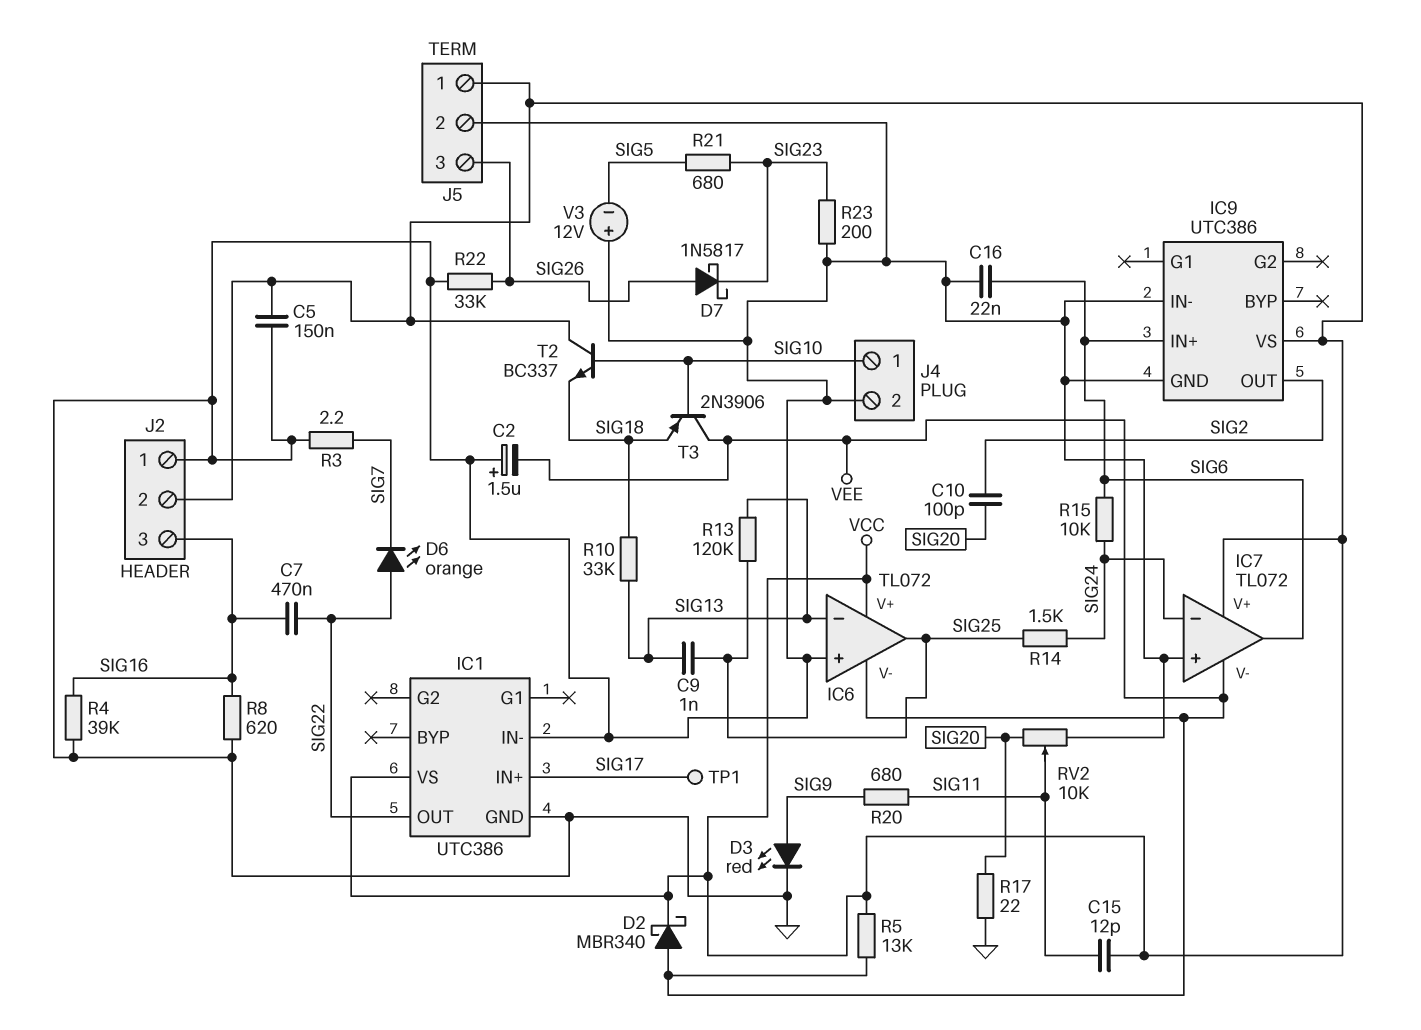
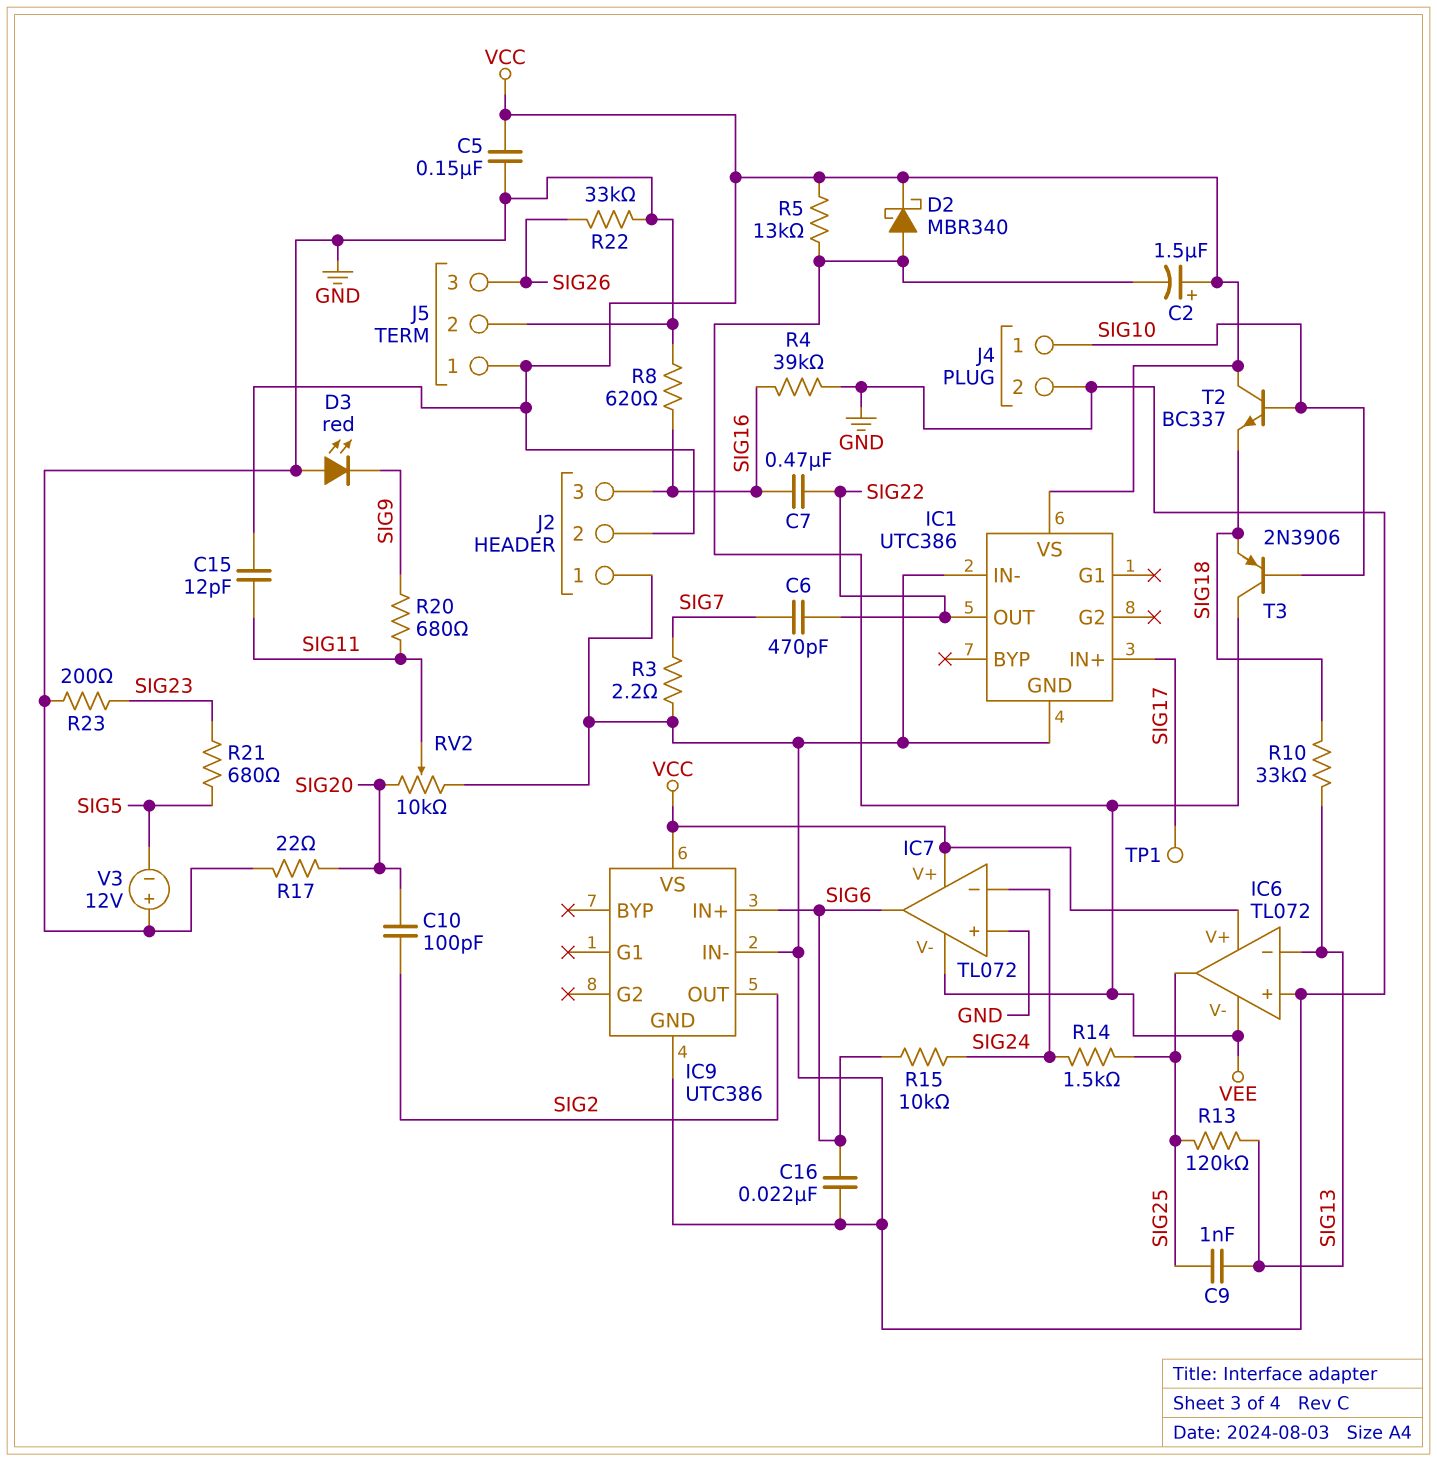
C2: 1.5uF (plus GND, minus VEE) -> 1.5uF (plus VCC, minus VEE)
C6: none -> 470pF (SIG7, SIG22)
D3: LED red (A SIG9, K GND) -> LED red (A GND, K SIG9)
D6: LED orange (A SIG22, K SIG7) -> none
D7: schottky 1N5817 (A SIG26, K SIG23) -> none

